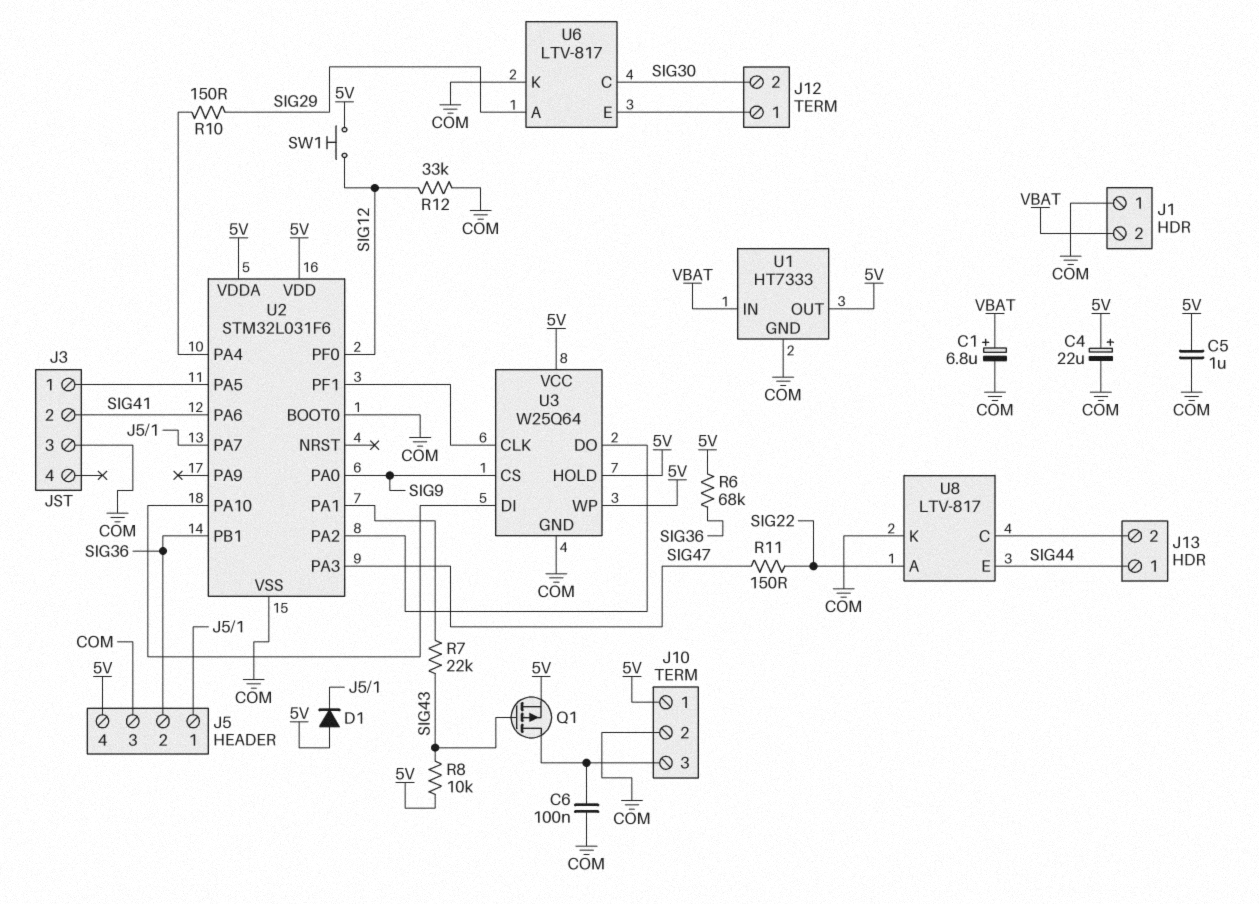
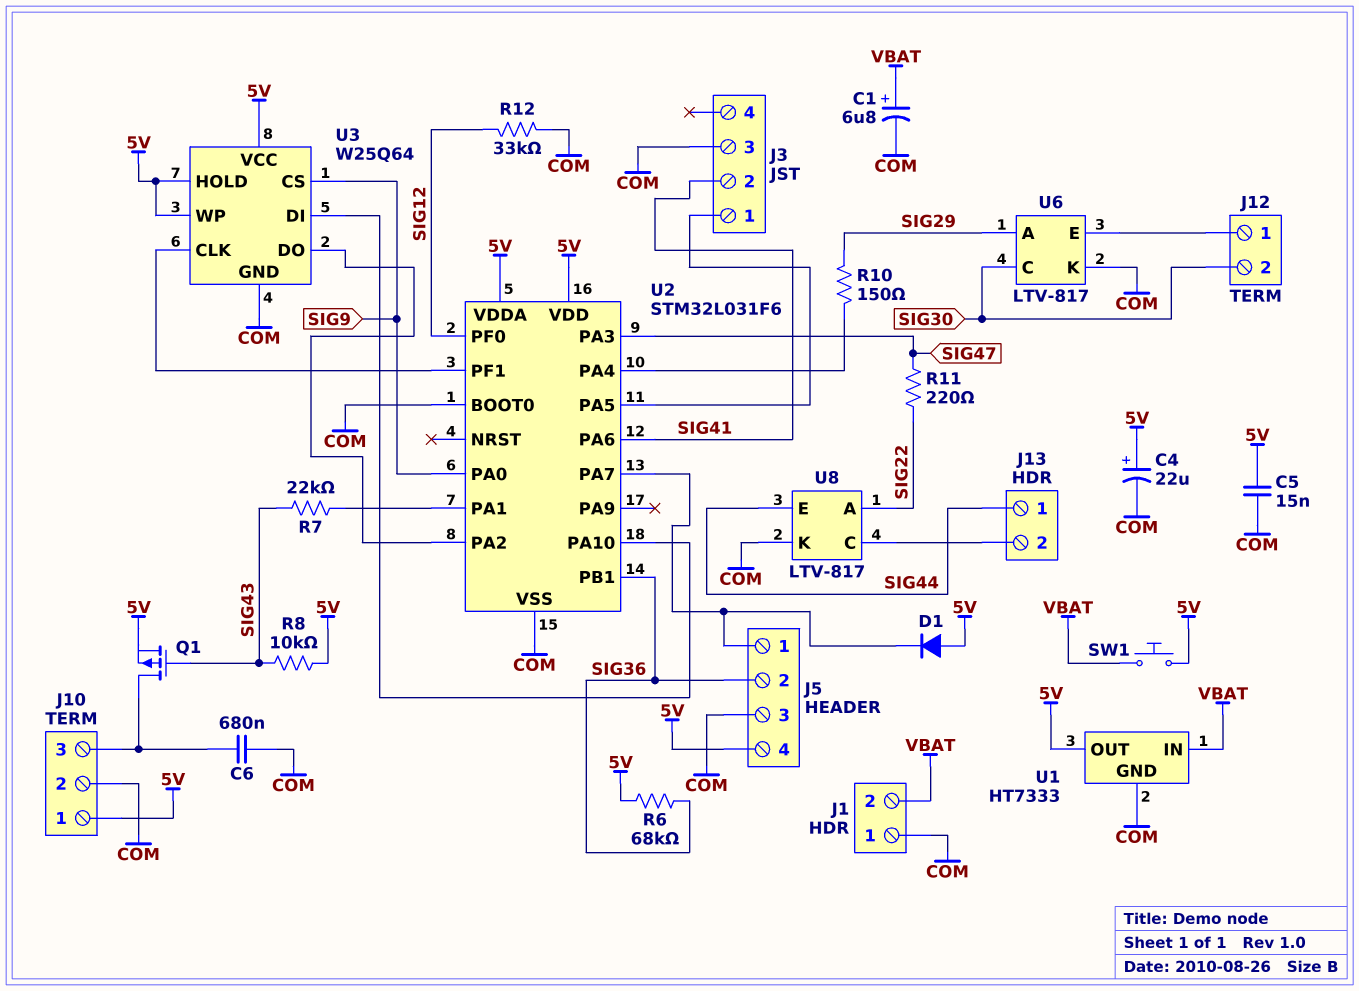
C5: 1uF (5V, COM) -> 15nF (5V, COM)
C6: 100nF (COM, J10/3) -> 680nF (COM, J10/3)
R11: 150 (SIG22, SIG47) -> 220 (SIG22, SIG47)
SW1: button (5V, SIG12) -> button (5V, VBAT)

